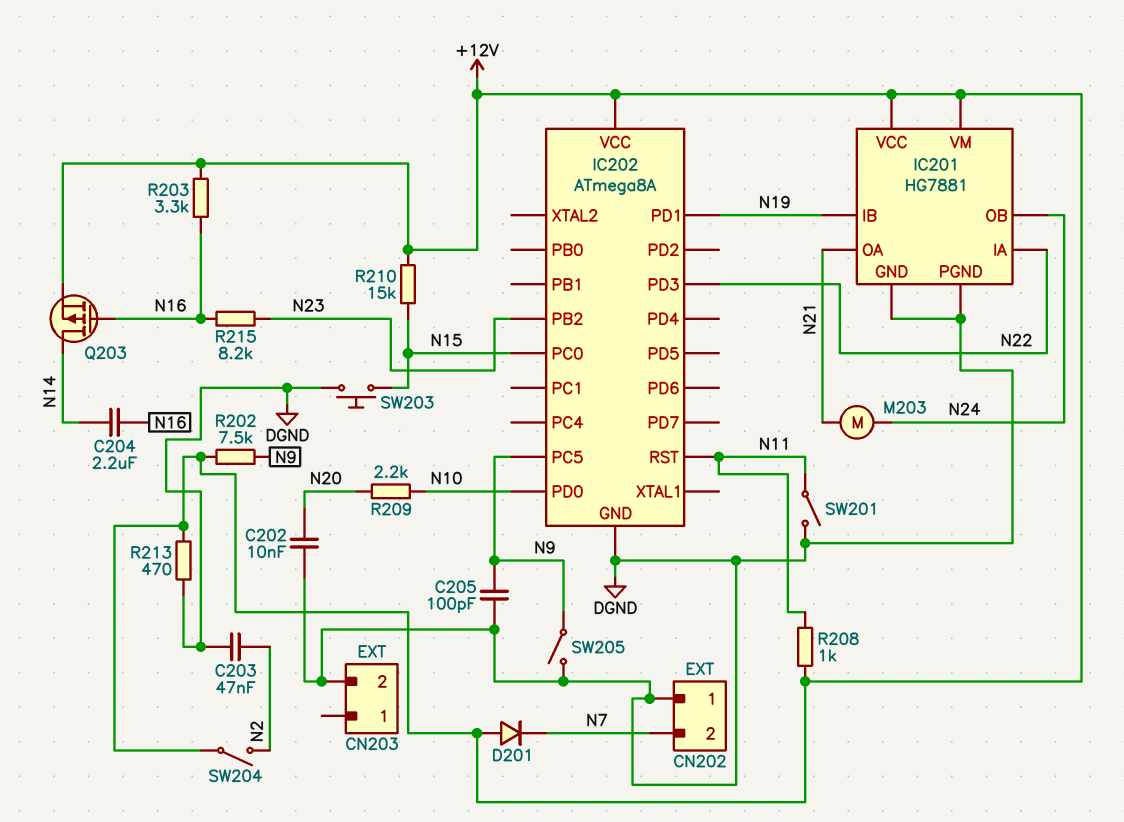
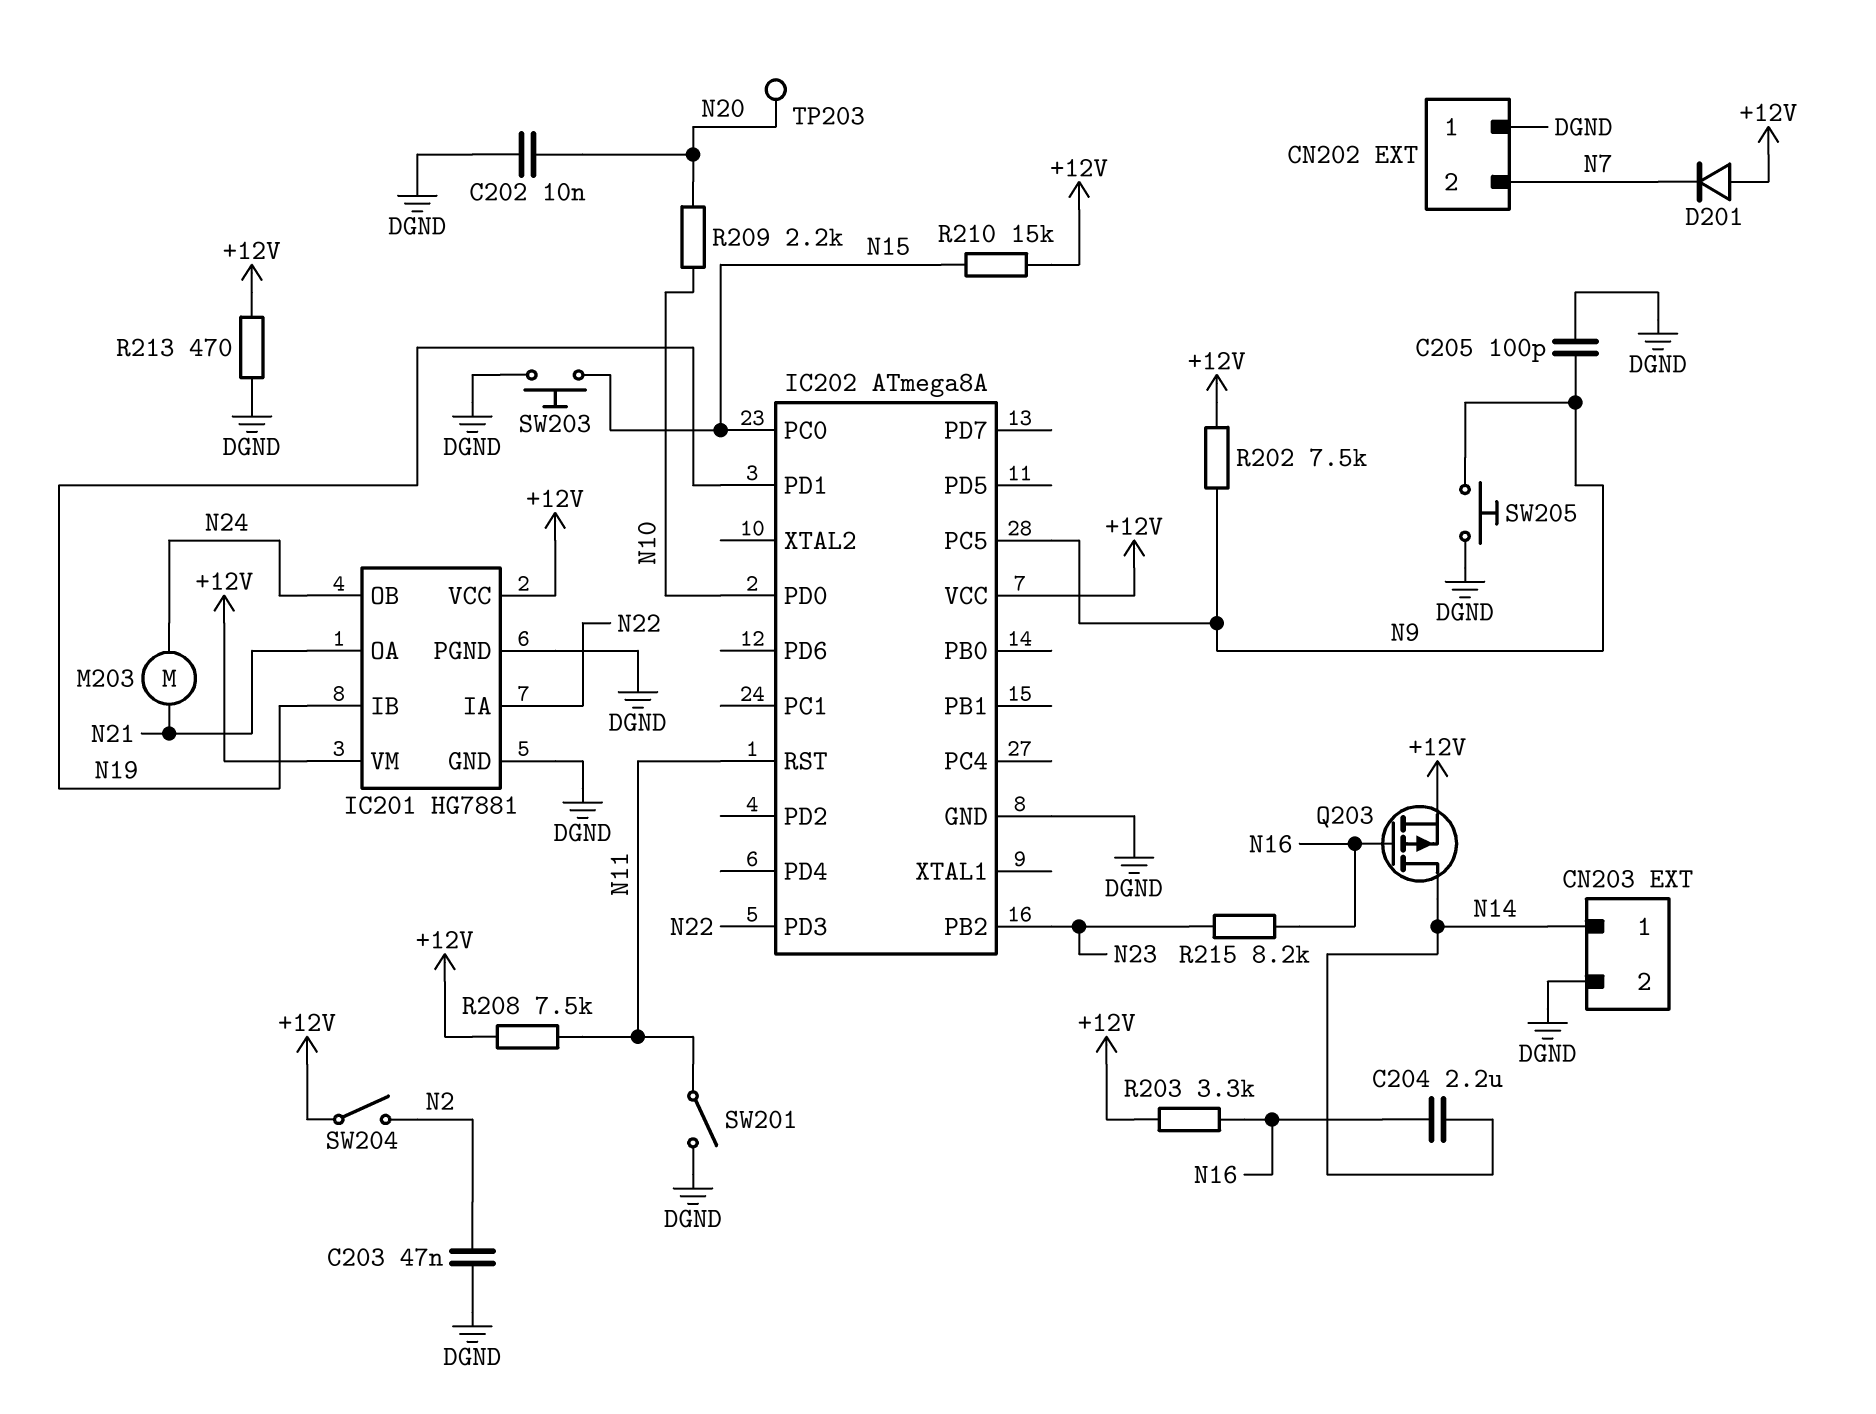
CN203 pin 1: none -> N14
R208: 1k (+12V, N11) -> 7.5k (+12V, N11)
SW205: switch (DGND, N9) -> button (DGND, N9)
TP203: none -> test point (N20)

